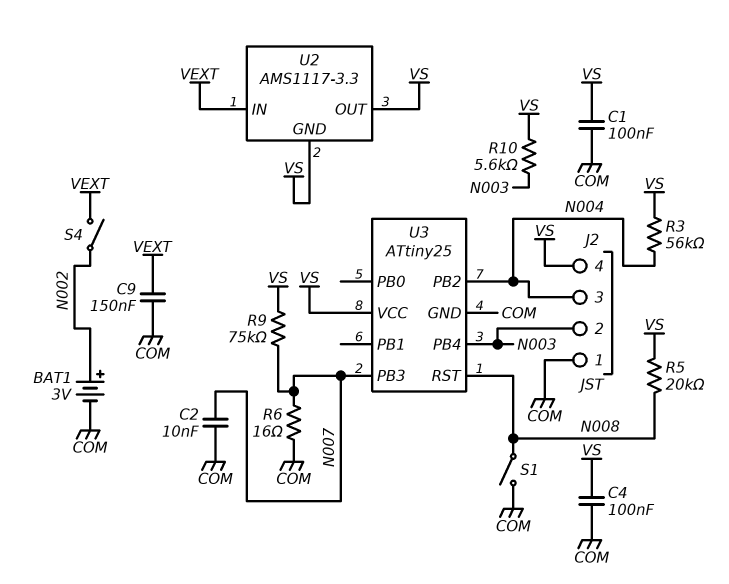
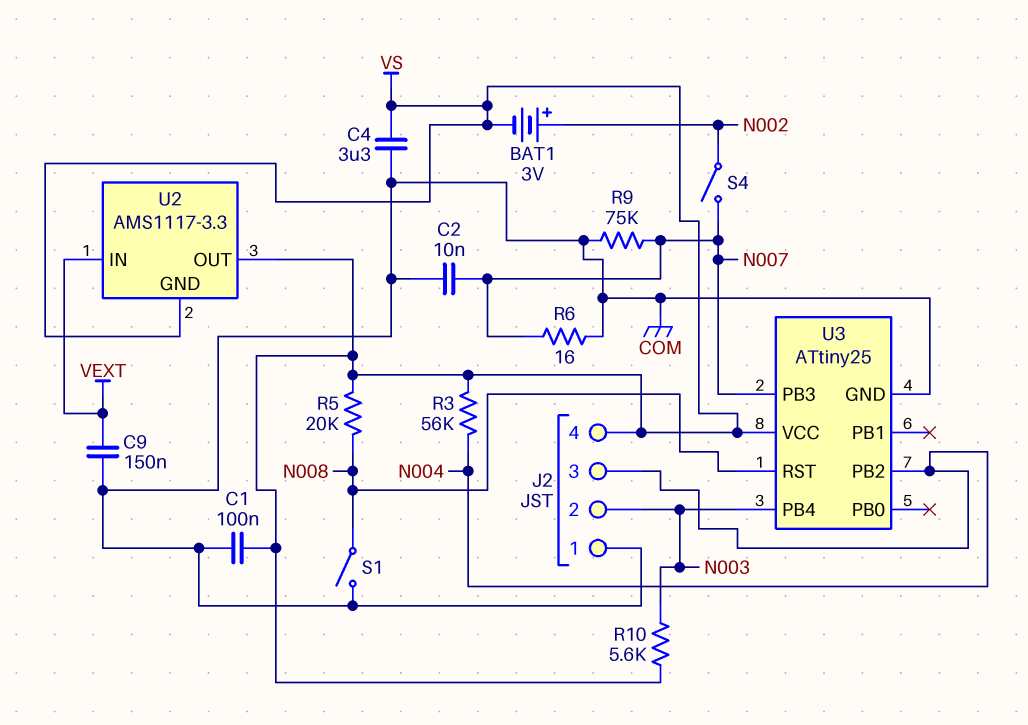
BAT1: 3V (plus N002, minus COM) -> 3V (plus N002, minus VS)
C4: 100nF (COM, VS) -> 3.3uF (COM, VS)
R9: 75k (N007, VS) -> 75k (COM, N007)
S4: switch (N002, VEXT) -> switch (N002, N007)

